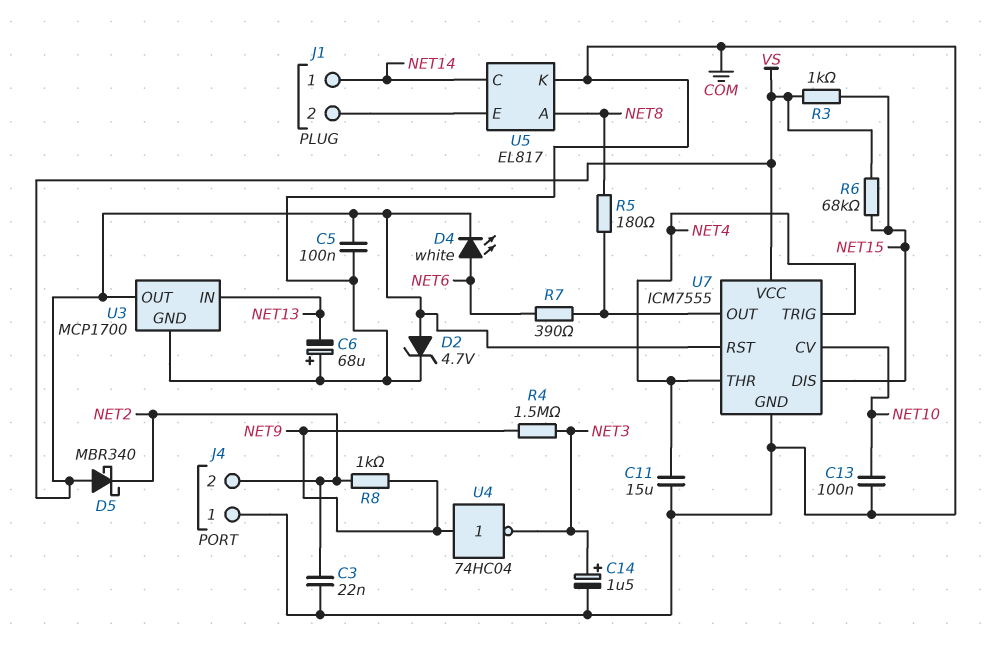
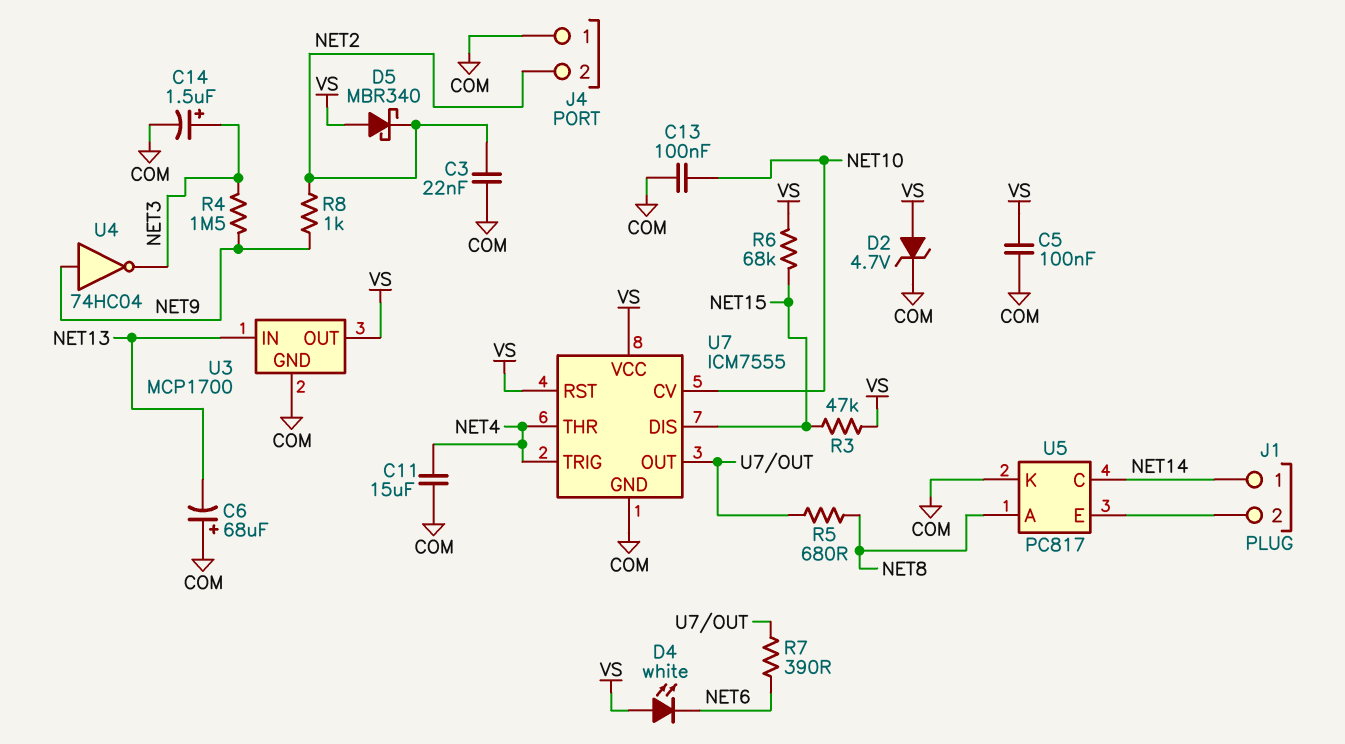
D4: LED white (A NET6, K VS) -> LED white (A VS, K NET6)
R3: 1k (NET15, VS) -> 47k (NET15, VS)
R5: 180 (NET8, U7/OUT) -> 680 (NET8, U7/OUT)
U5: EL817 -> PC817

